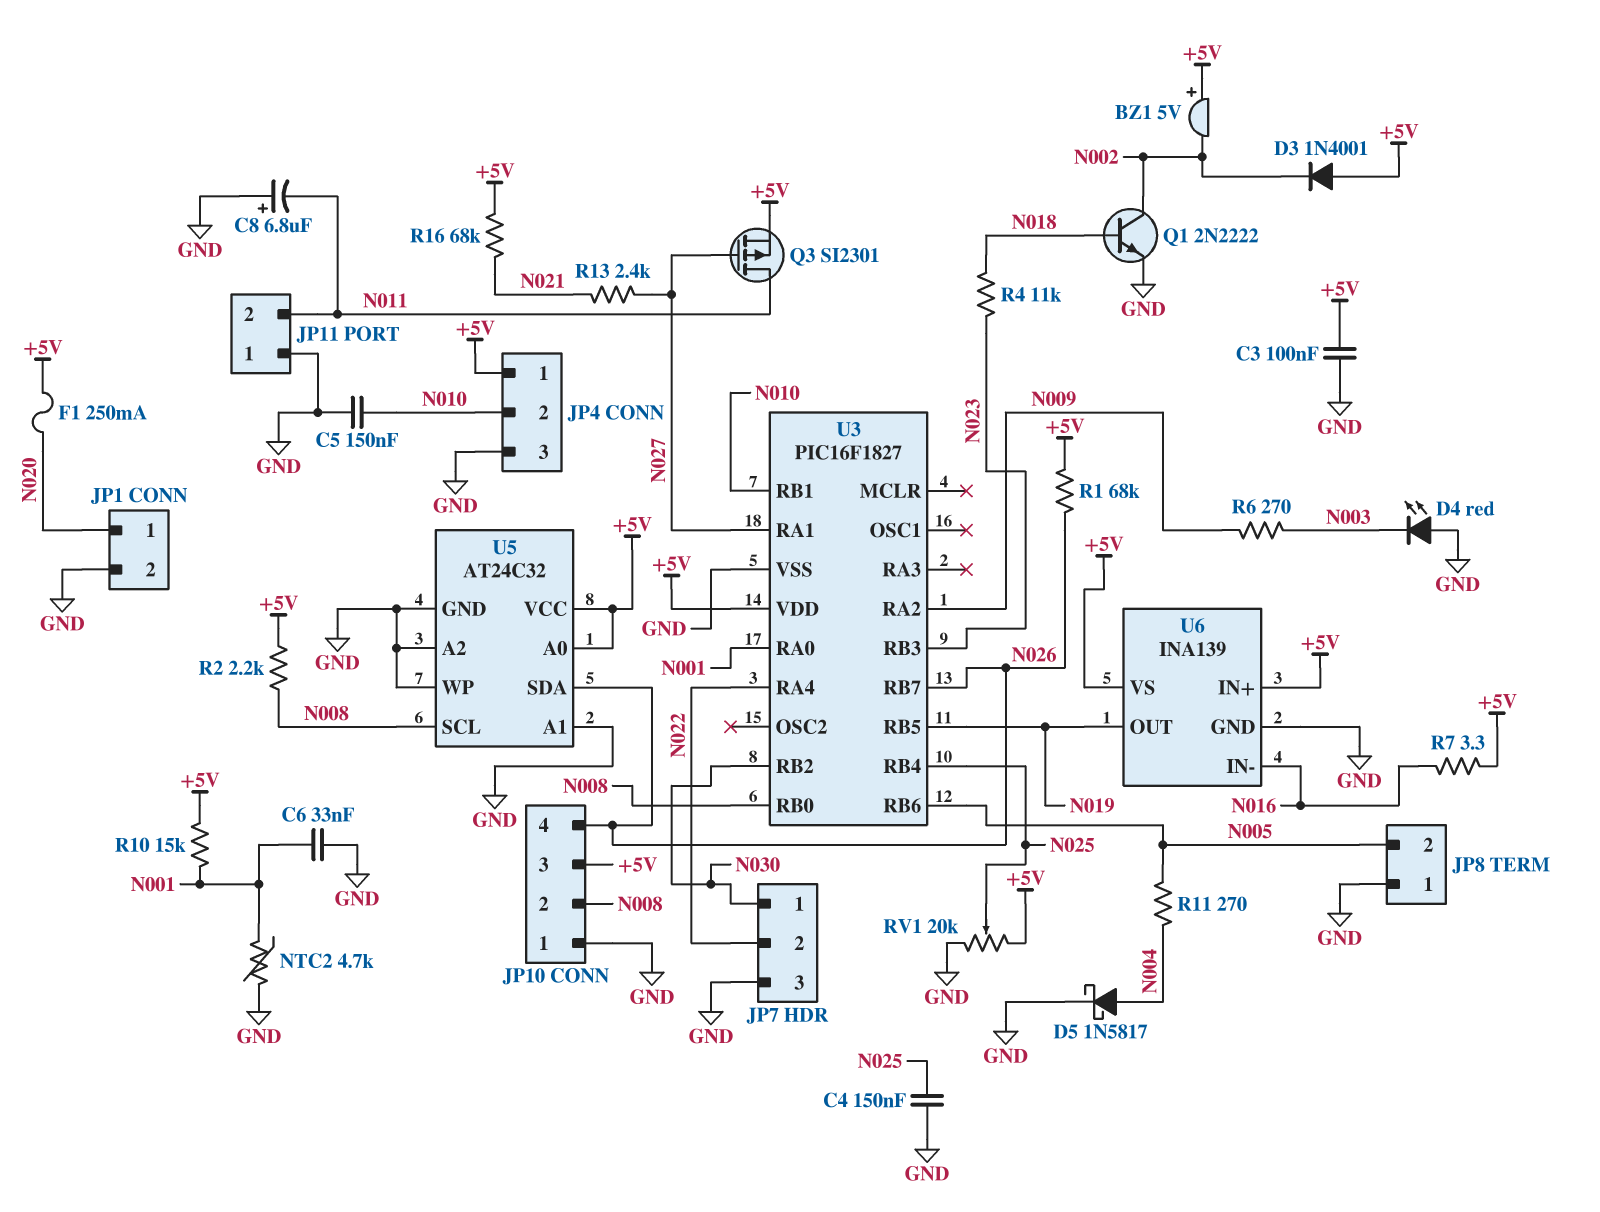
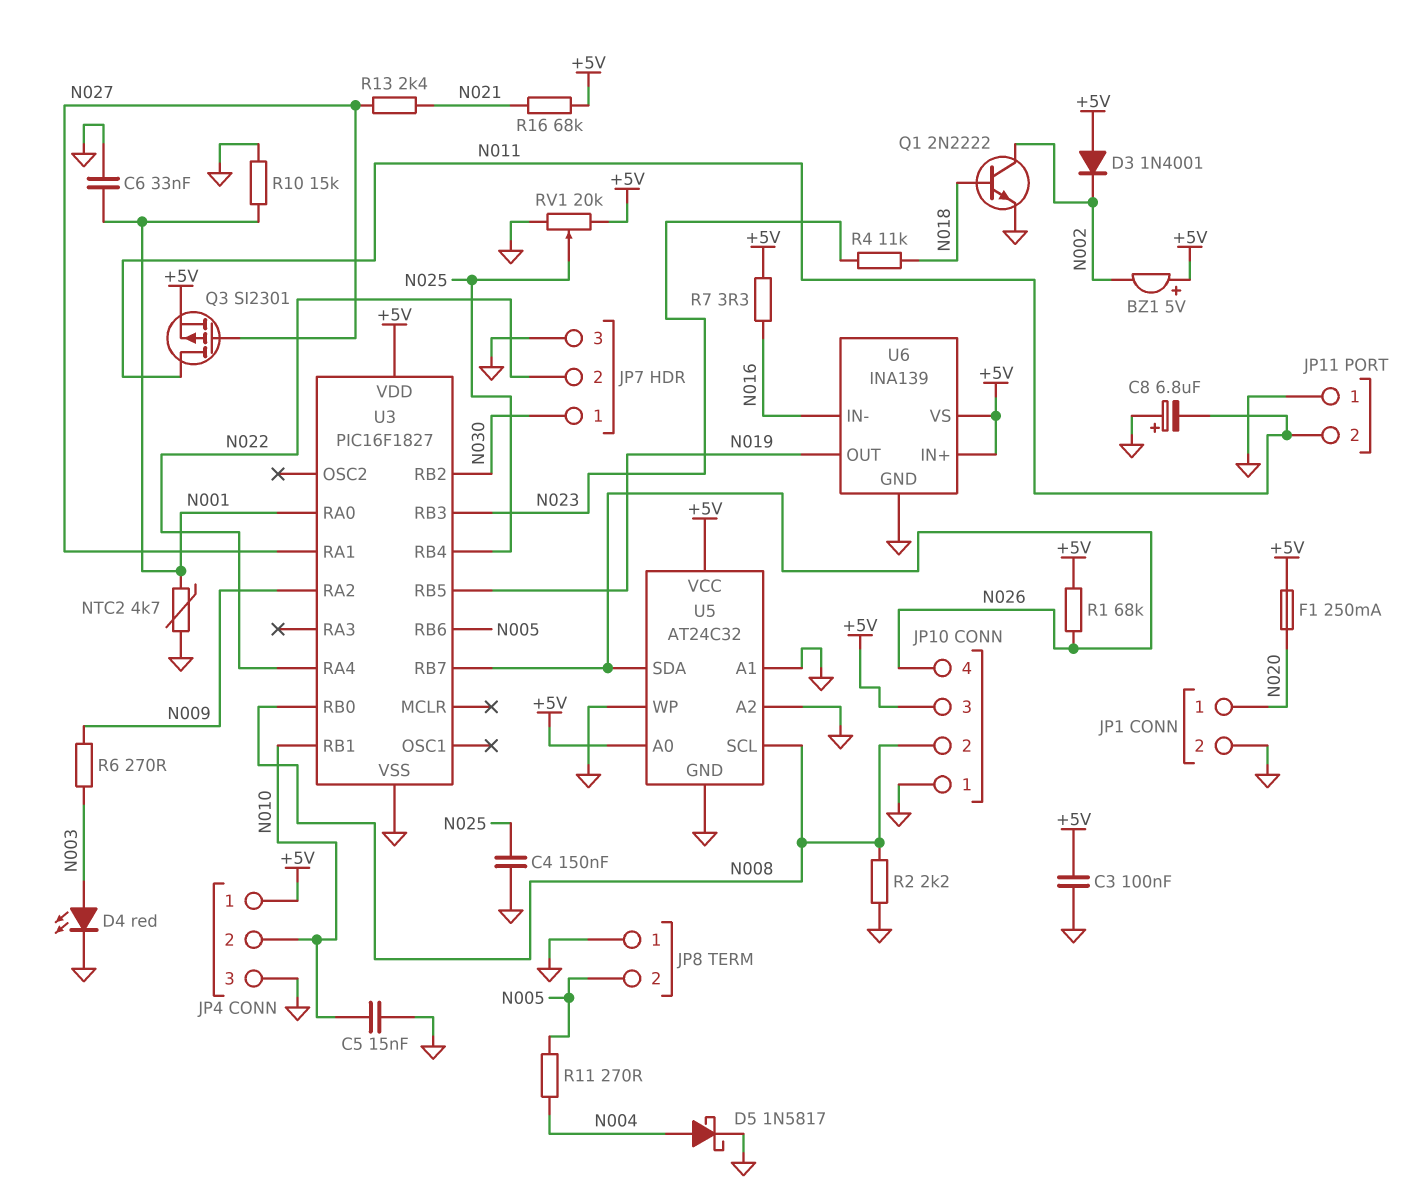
C5: 150nF (GND, N010) -> 15nF (GND, N010)
D4: LED red (A GND, K N003) -> LED red (A N003, K GND)
R2: 2.2k (+5V, N008) -> 2.2k (GND, N008)
R10: 15k (+5V, N001) -> 15k (GND, N001)

